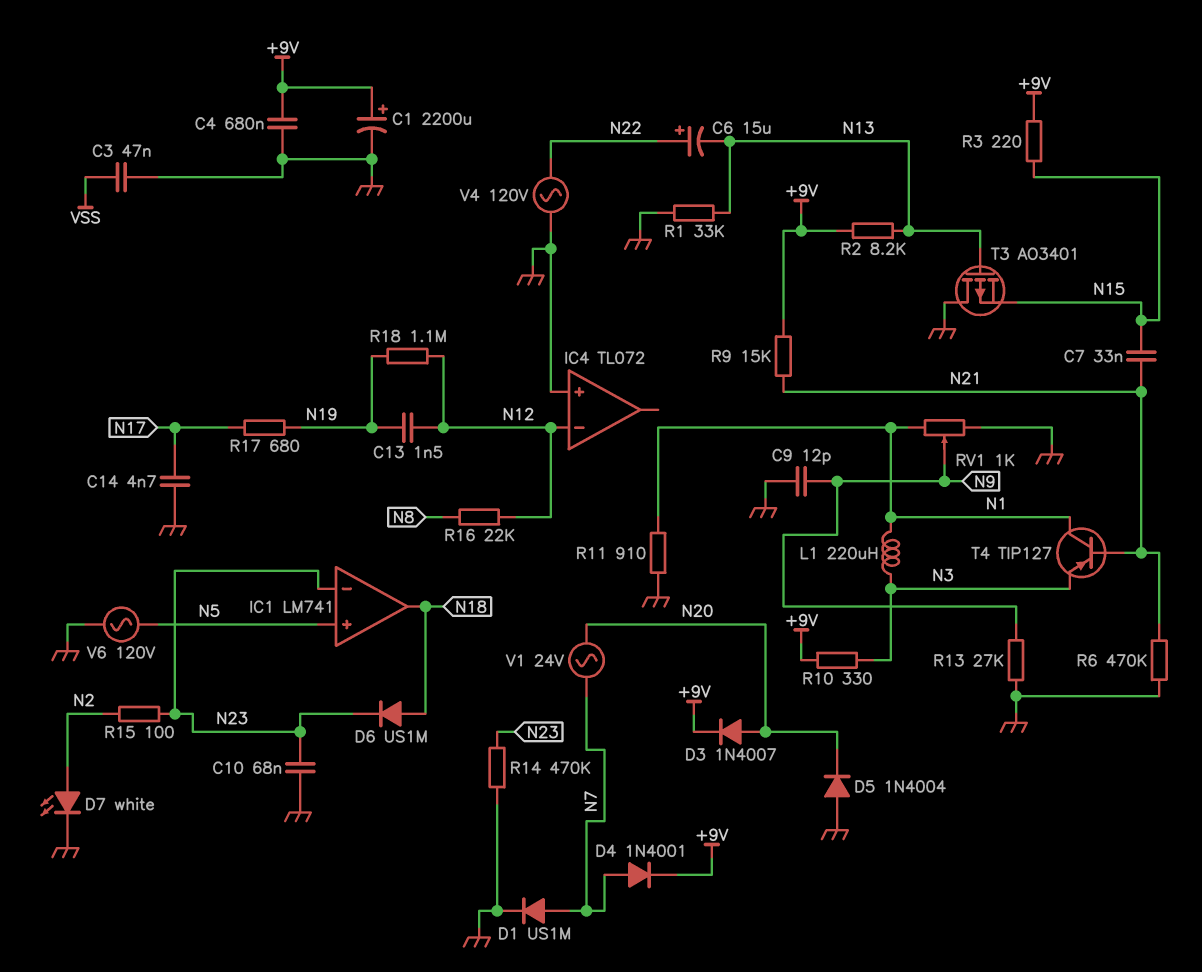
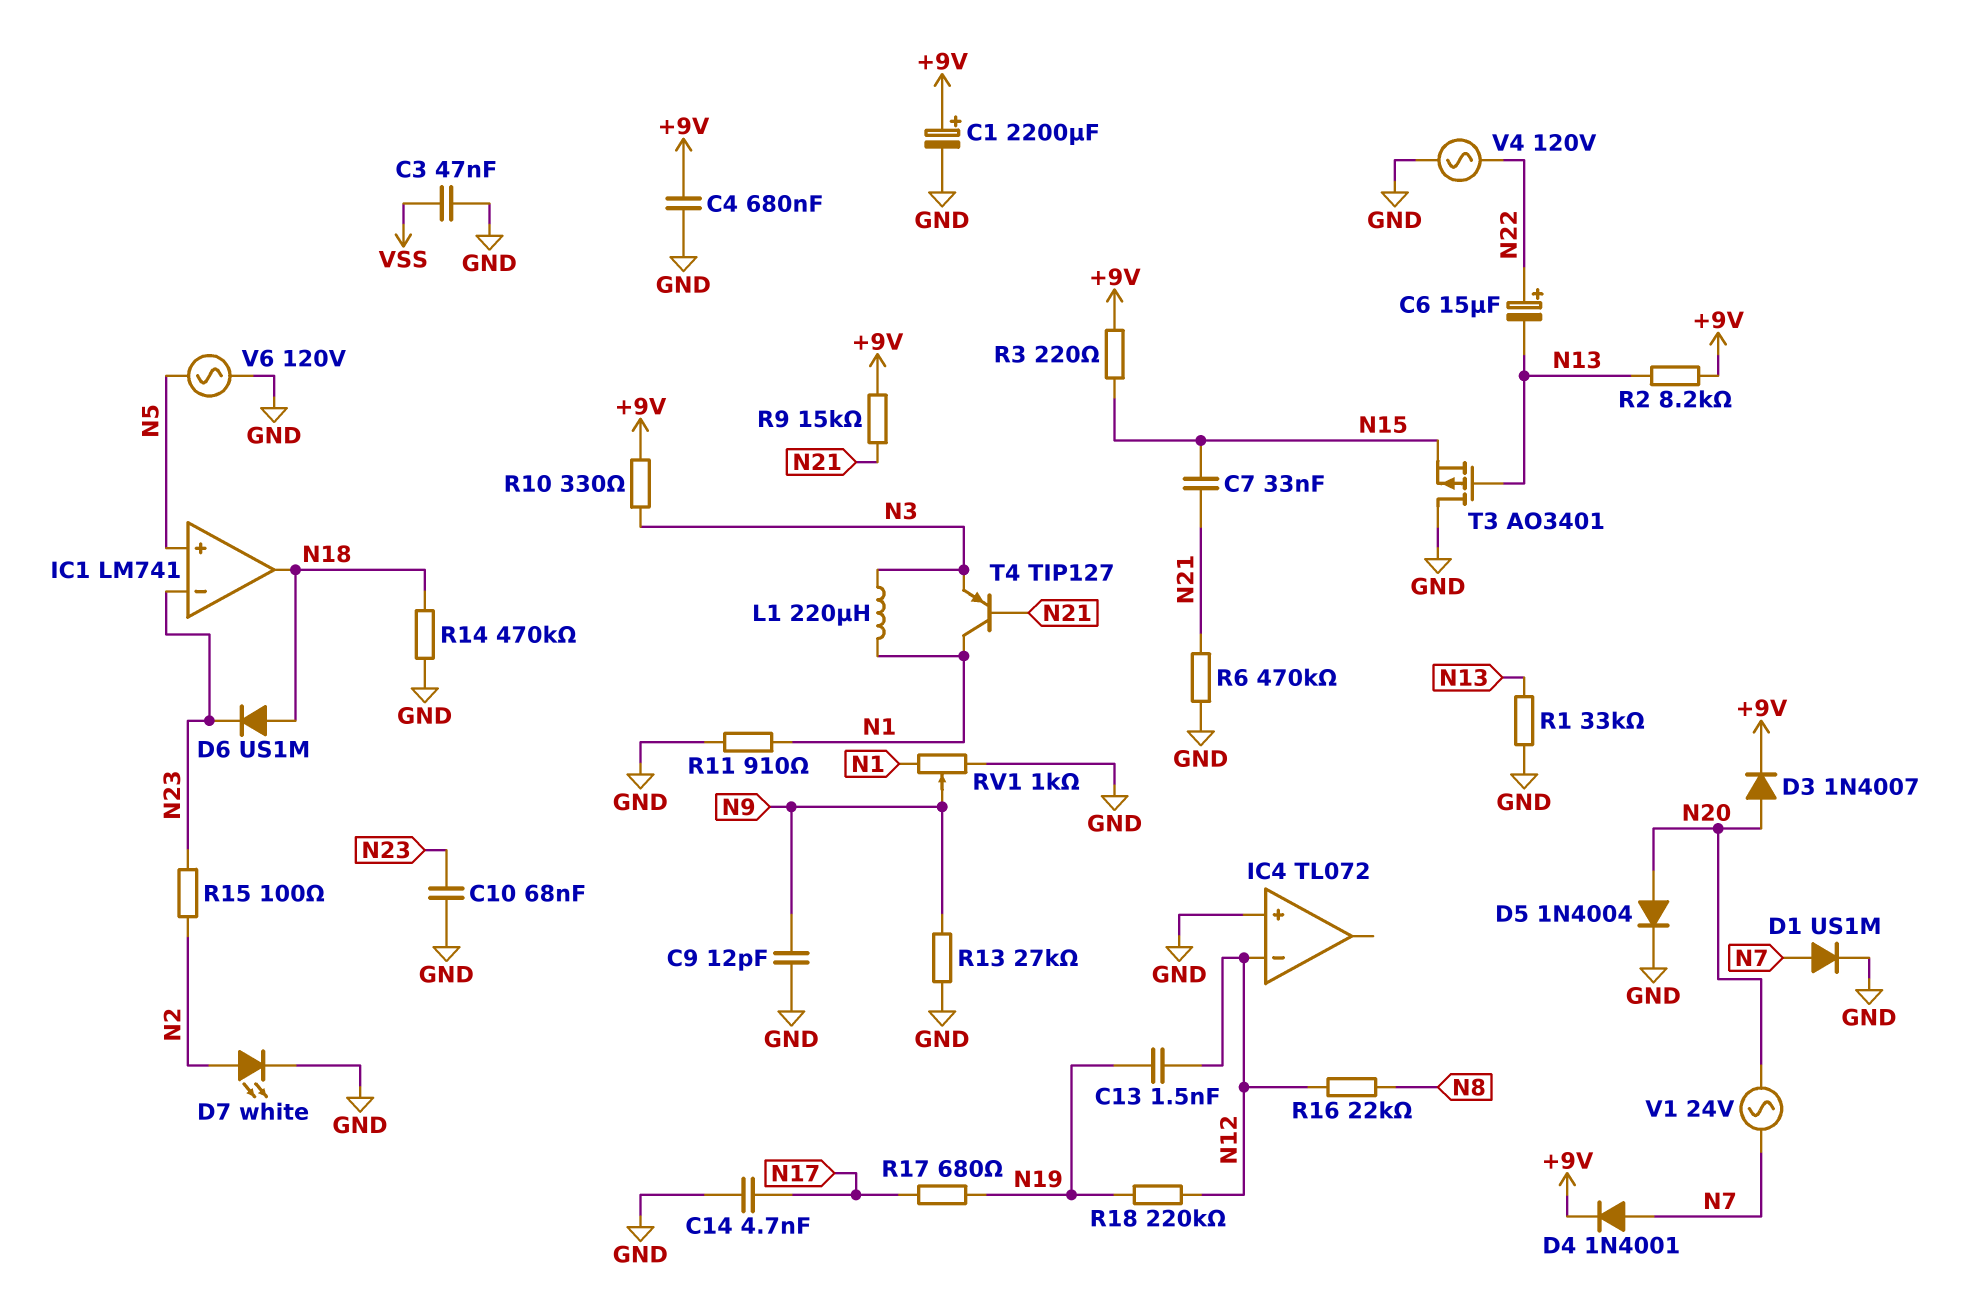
D5: diode 1N4004 (A GND, K N20) -> diode 1N4004 (A N20, K GND)
R14: 470k (GND, N23) -> 470k (GND, N18)
R18: 1.1M (N12, N19) -> 220k (N12, N19)

